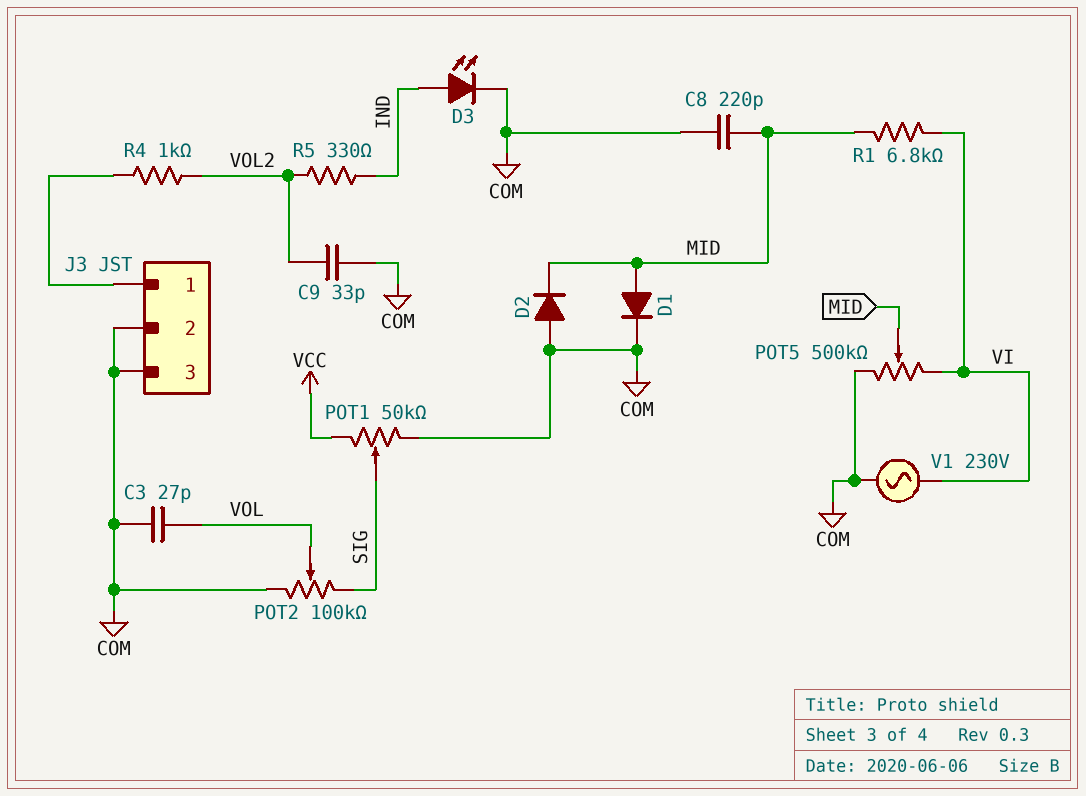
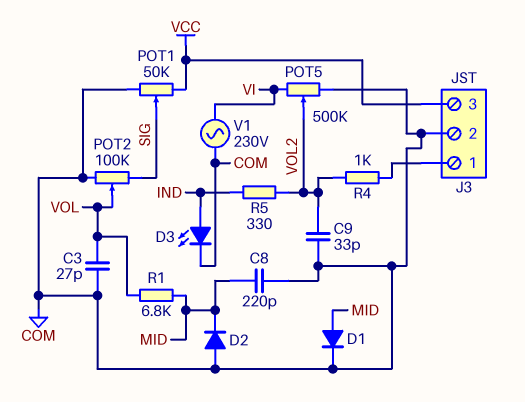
J3 pin 3: COM -> VCC
POT5: 500k (COM, VI, wiper MID) -> 500k (COM, VI, wiper VOL2)
R1: 6.8k (MID, VI) -> 6.8k (MID, VOL)

